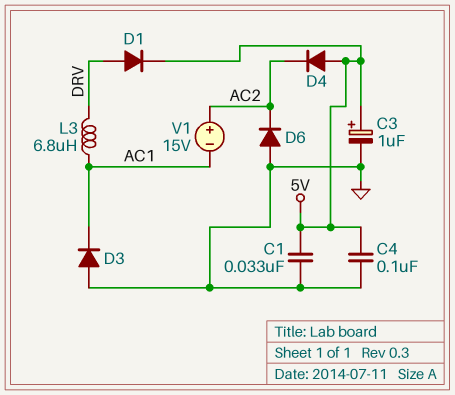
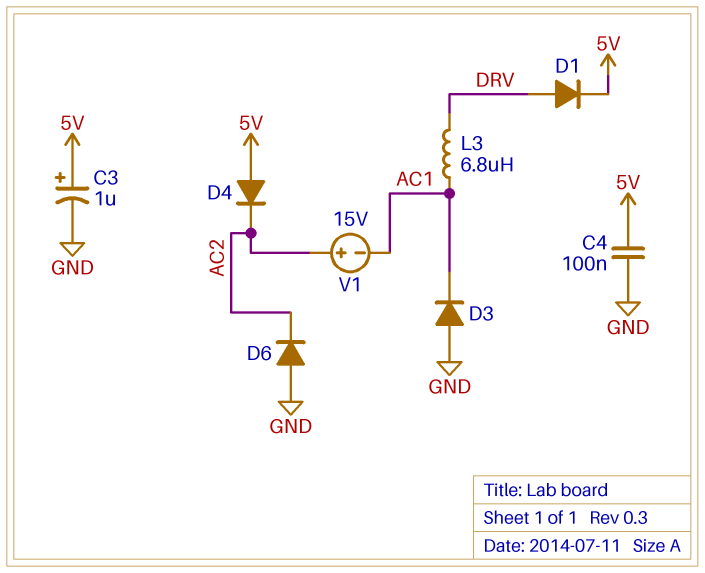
C1: 33nF (5V, GND) -> none

